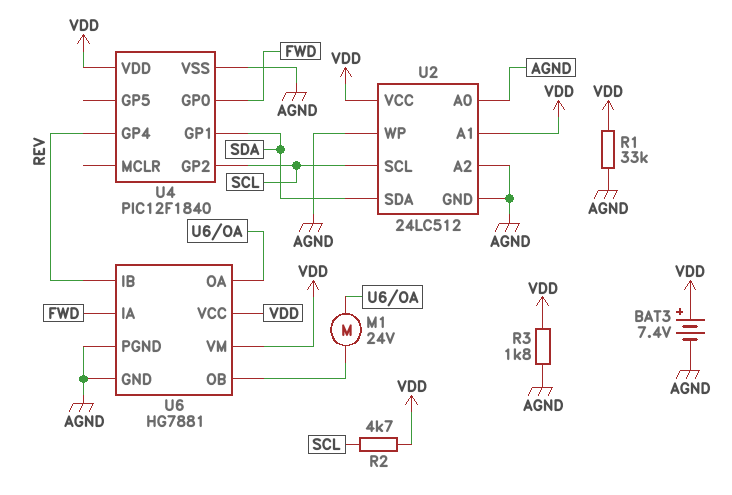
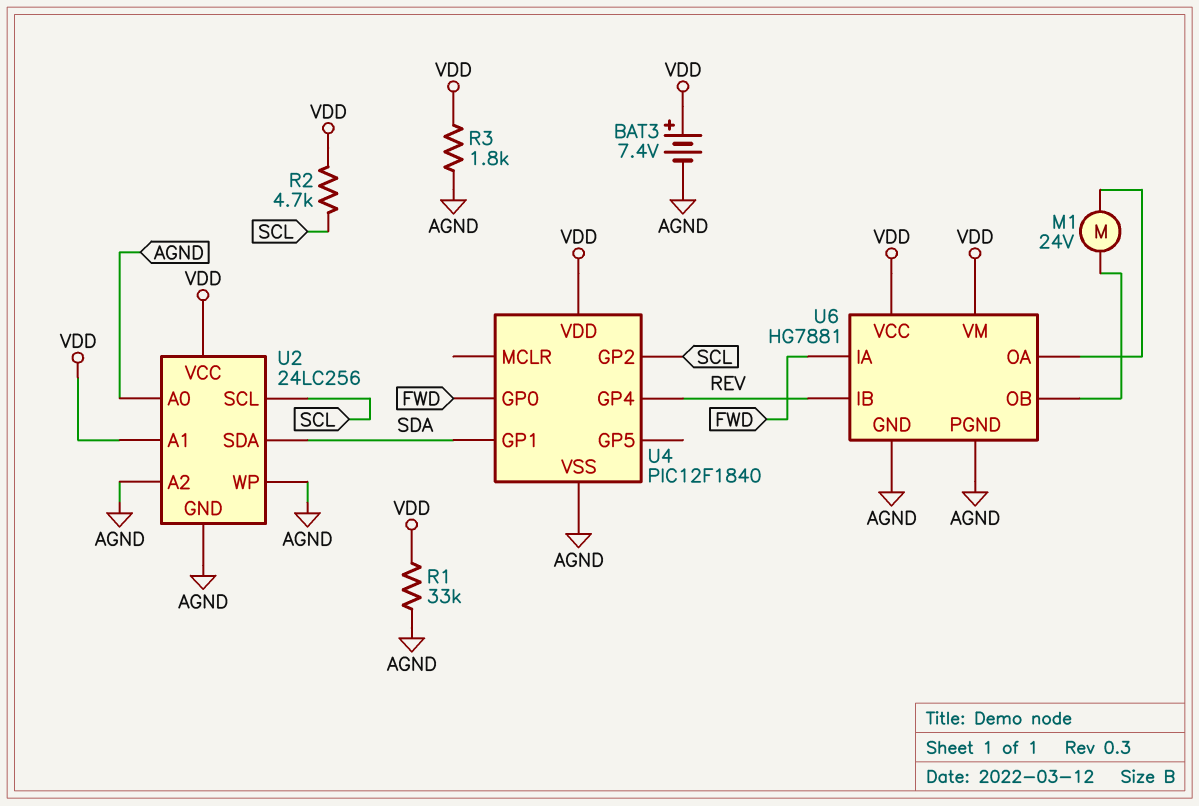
U2: 24LC512 -> 24LC256

